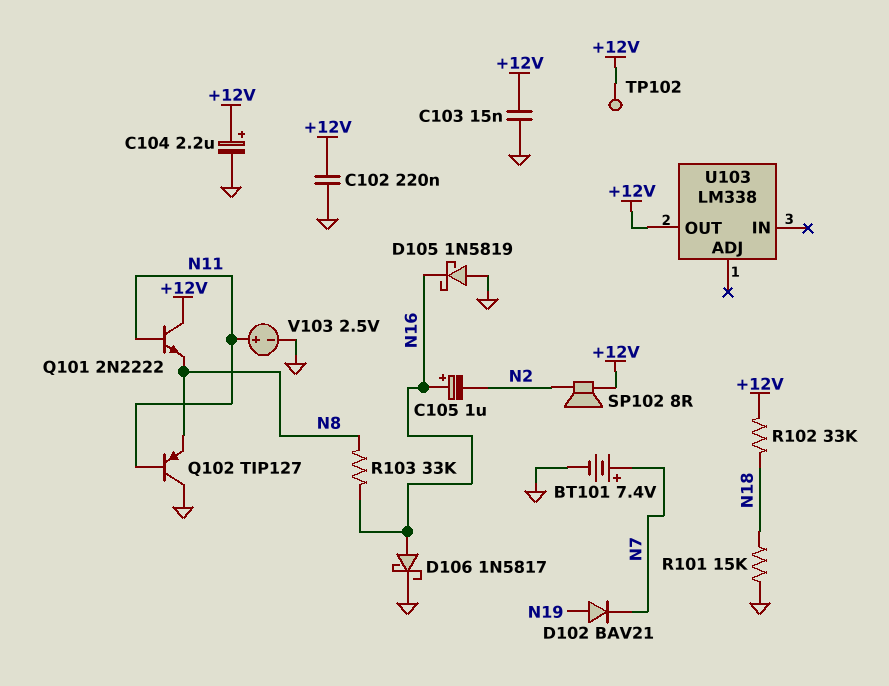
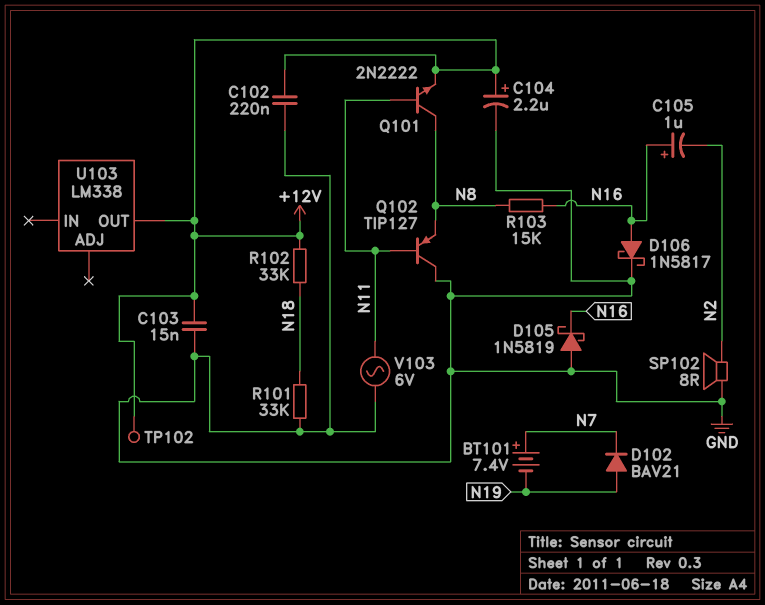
BT101: 7.4V (plus N7, minus GND) -> 7.4V (plus N7, minus N19)
Q101: NPN 2N2222 (B N11, C +12V, E N8) -> NPN 2N2222 (B N11, C N8, E +12V)
R101: 15k (GND, N18) -> 33k (GND, N18)
R103: 33k (N8, N16) -> 15k (N8, N16)
SP102: speaker 8R (+12V, N2) -> speaker 8R (GND, N2)
V103: 2.5V (plus N11, minus GND) -> AC 6V (GND, N11)

